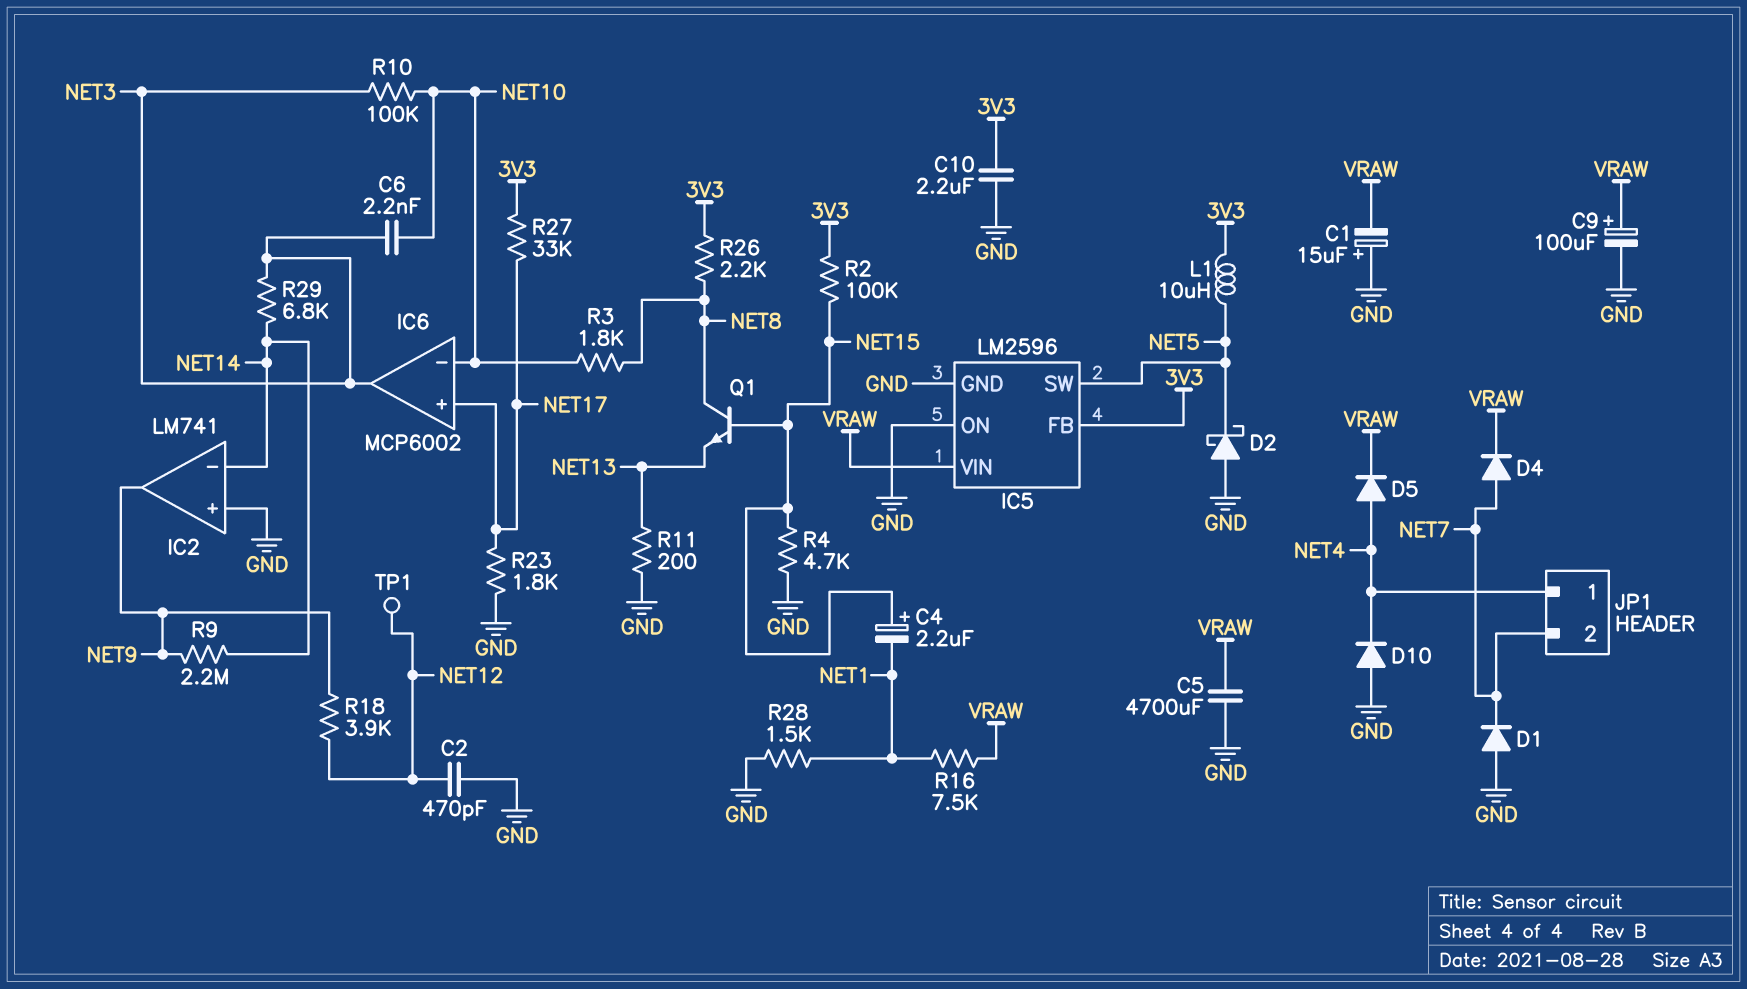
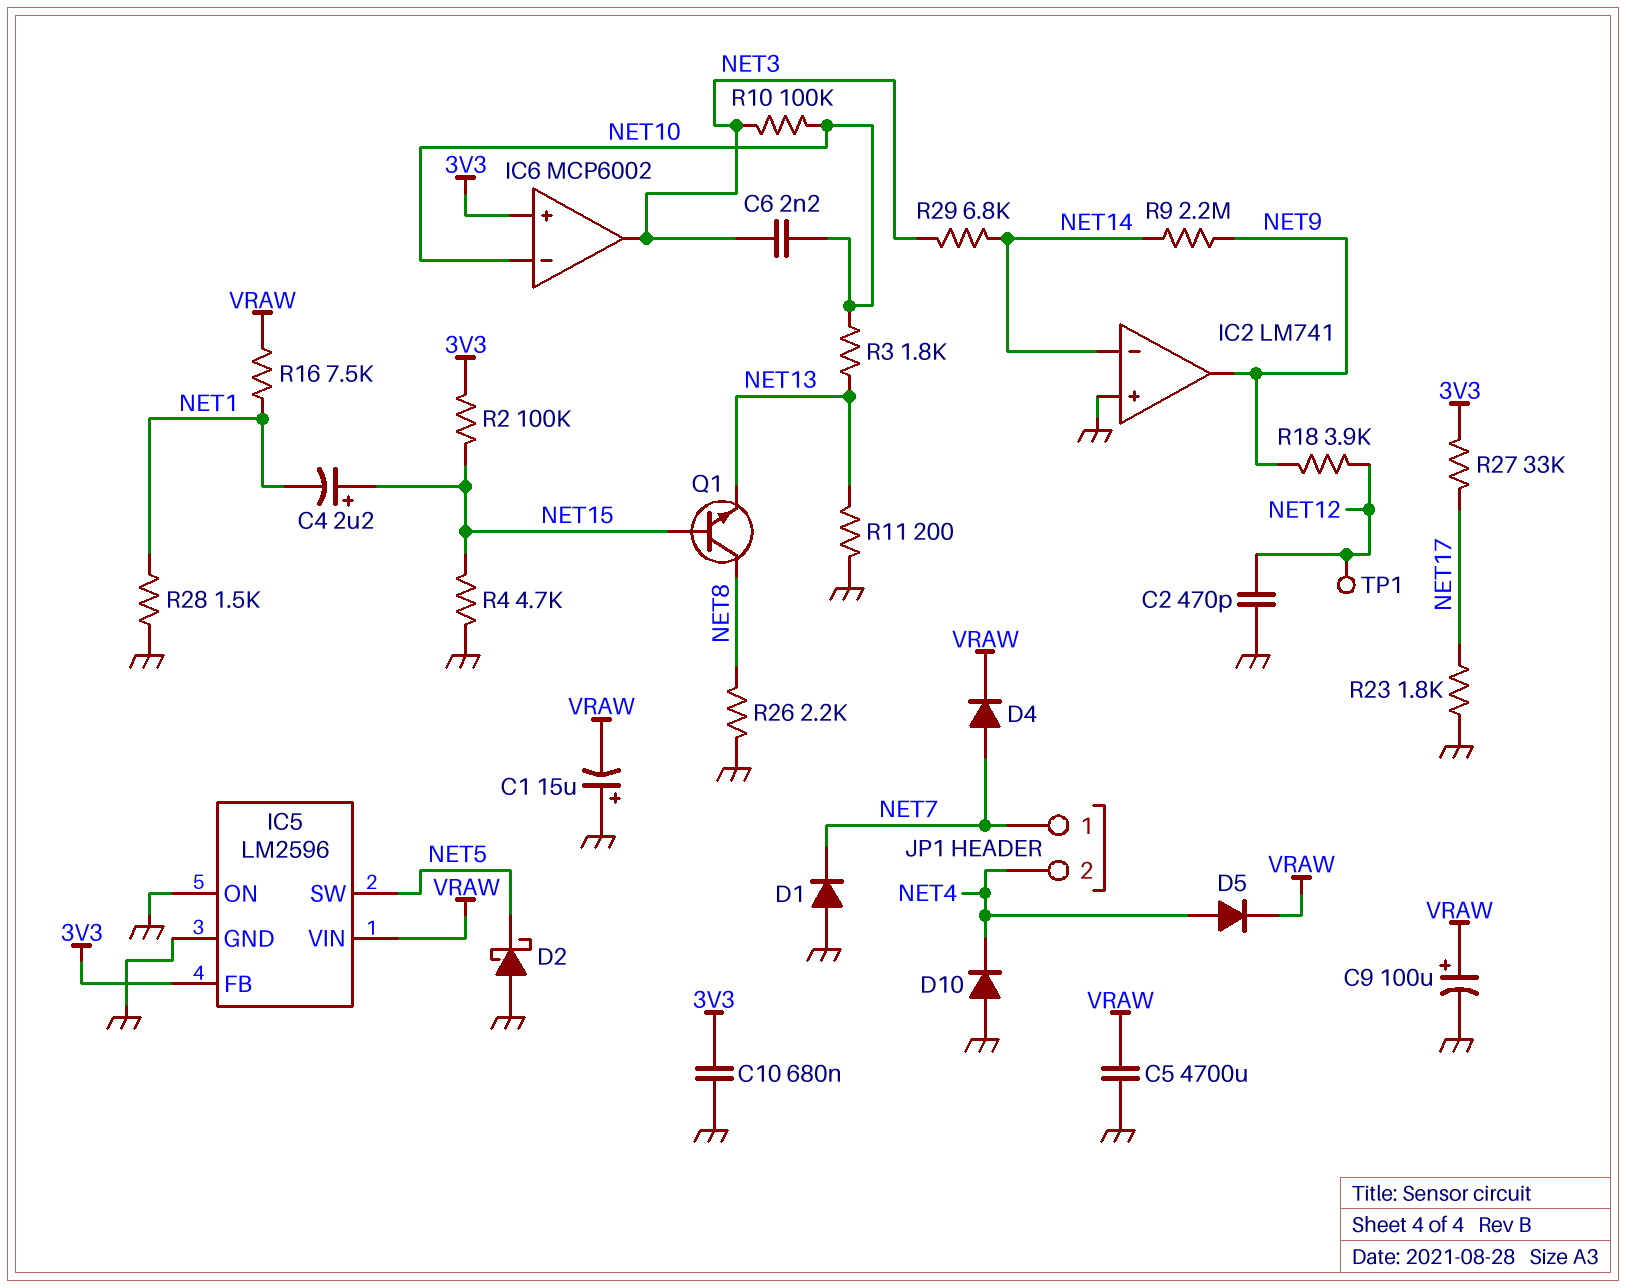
C10: 2.2uF (3V3, GND) -> 680nF (3V3, GND)
IC6 pin in+: NET17 -> 3V3
JP1 pin 1: NET4 -> NET7
JP1 pin 2: NET7 -> NET4
L1: 10uH (3V3, NET5) -> none
R3: 1.8k (NET8, NET10) -> 1.8k (NET10, NET13)
R26: 2.2k (3V3, NET8) -> 2.2k (GND, NET8)

